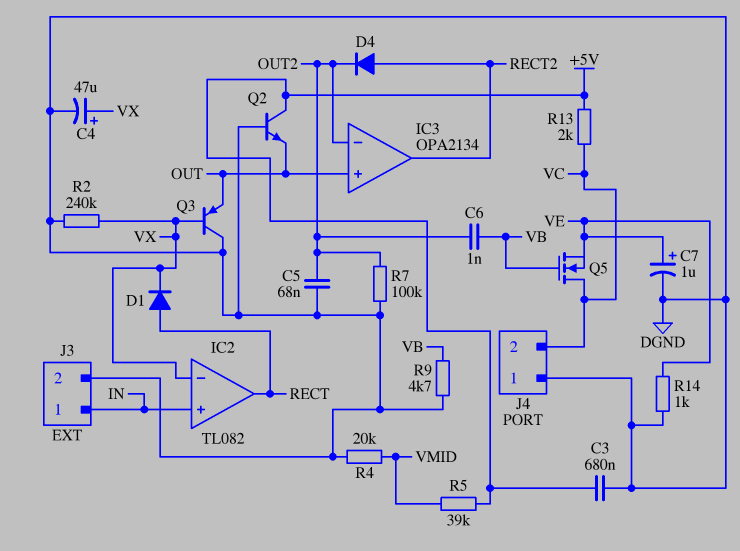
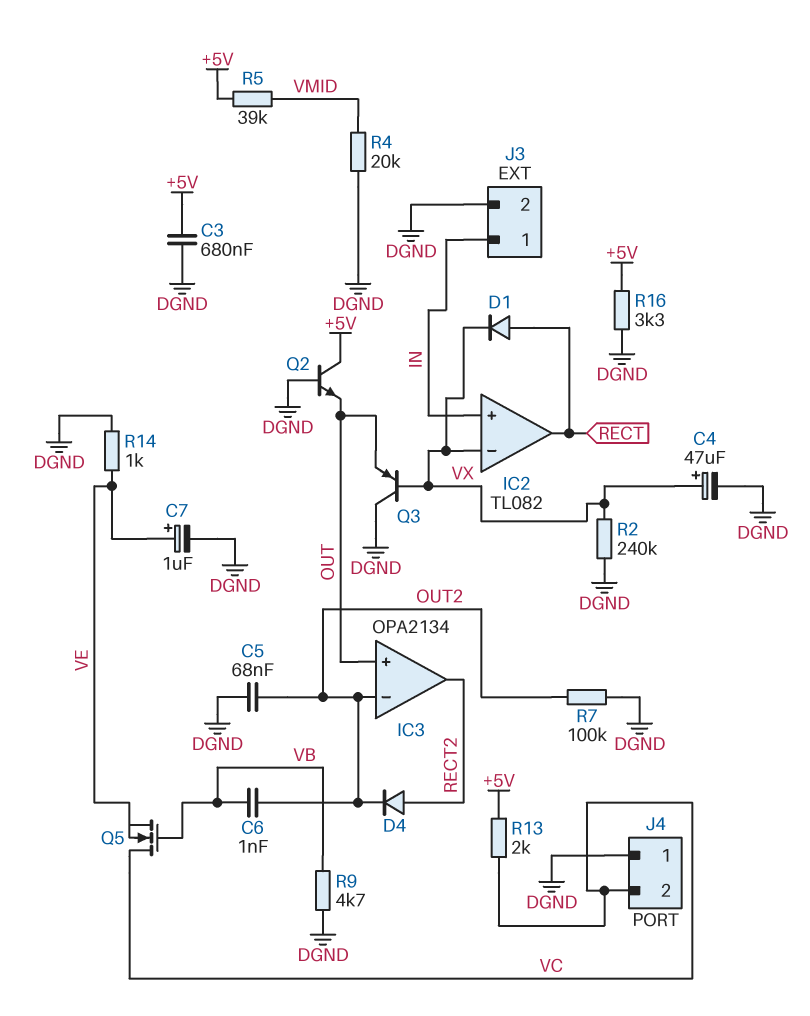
R16: none -> 3.3k (+5V, DGND)

